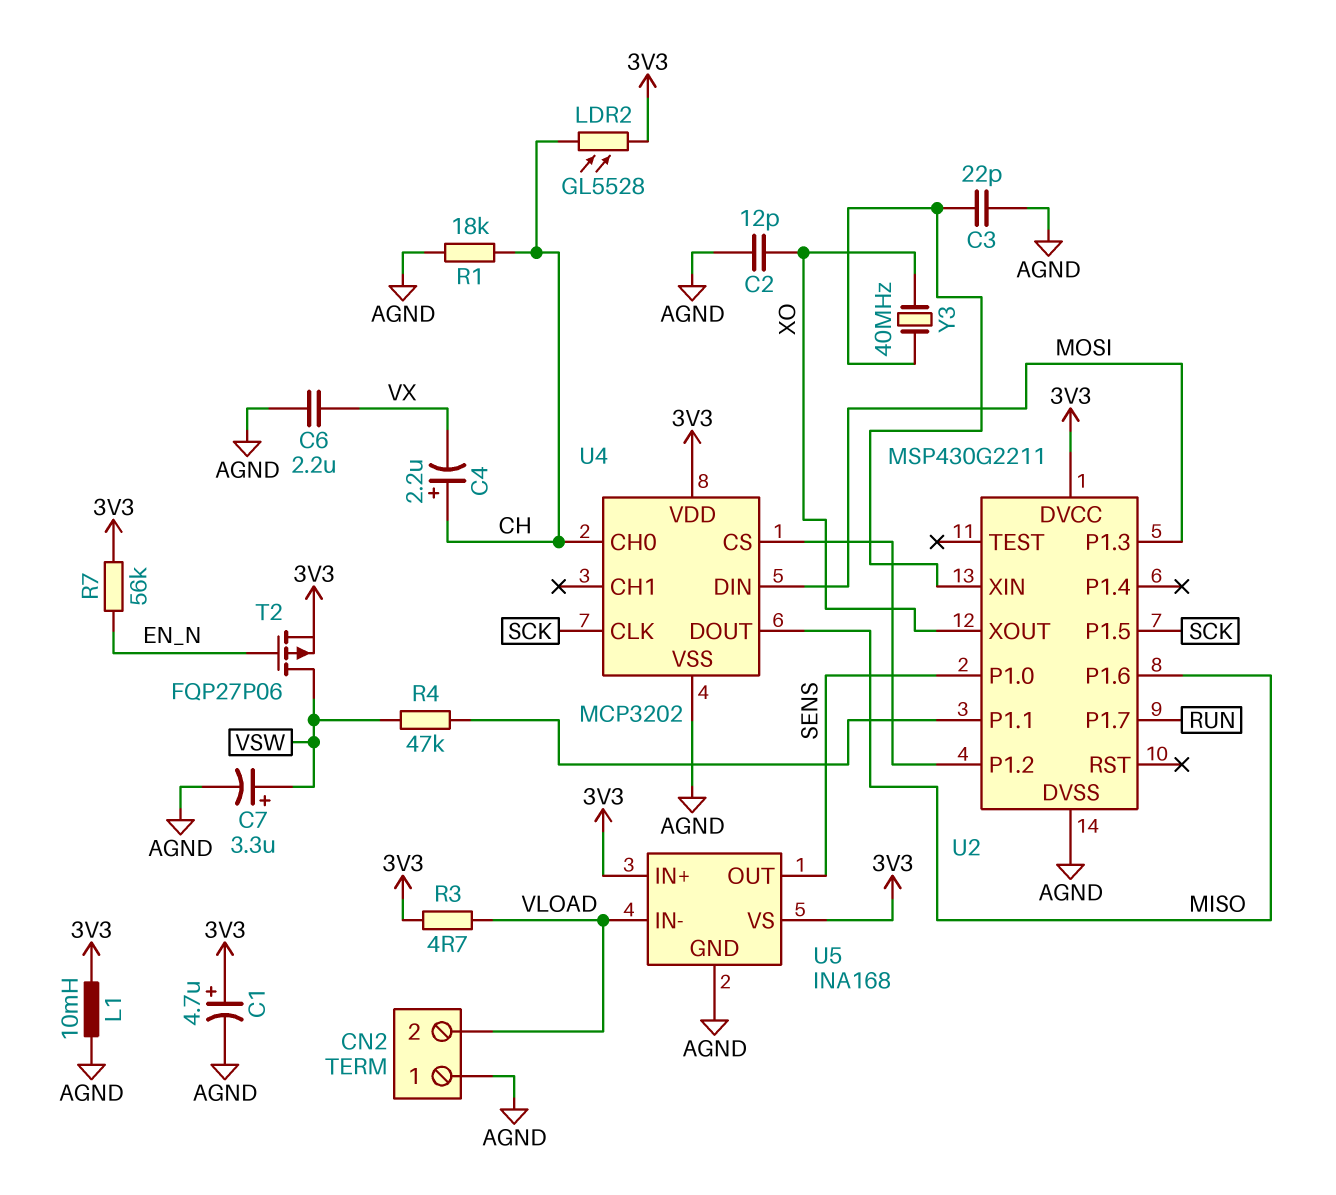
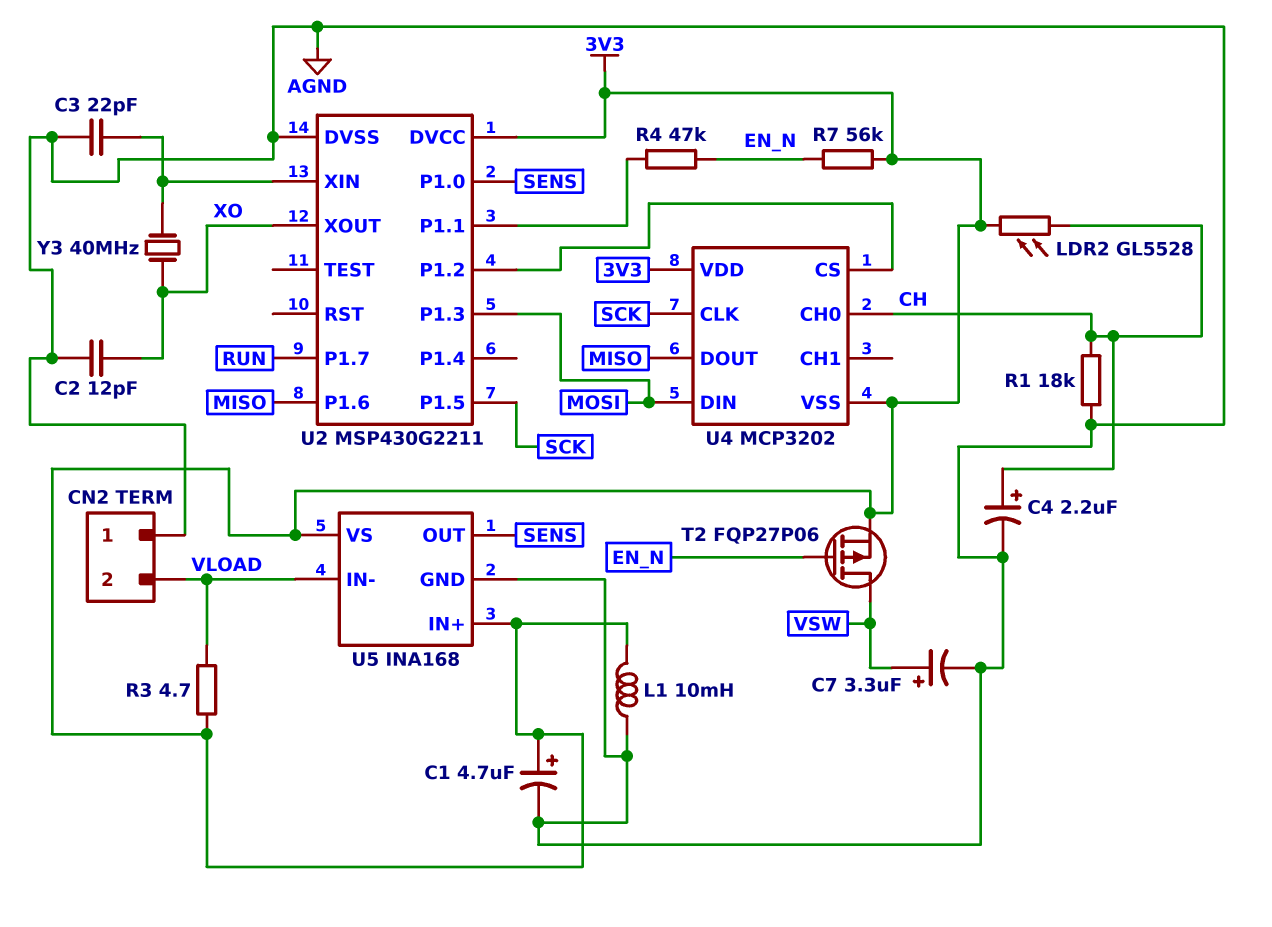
C4: 2.2uF (plus CH, minus VX) -> 2.2uF (plus CH, minus AGND)
C6: 2.2uF (AGND, VX) -> none
R4: 47k (U2/P1.1, VSW) -> 47k (EN_N, U2/P1.1)
U4 pin VSS: AGND -> 3V3

